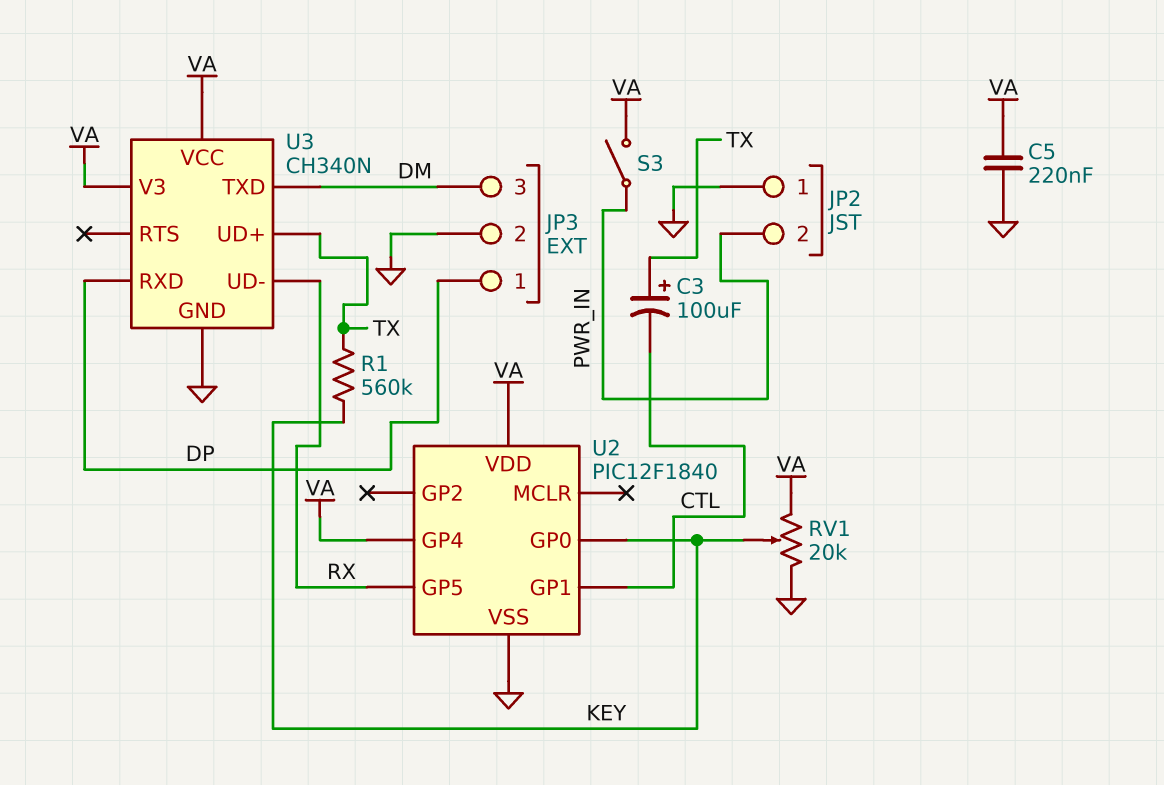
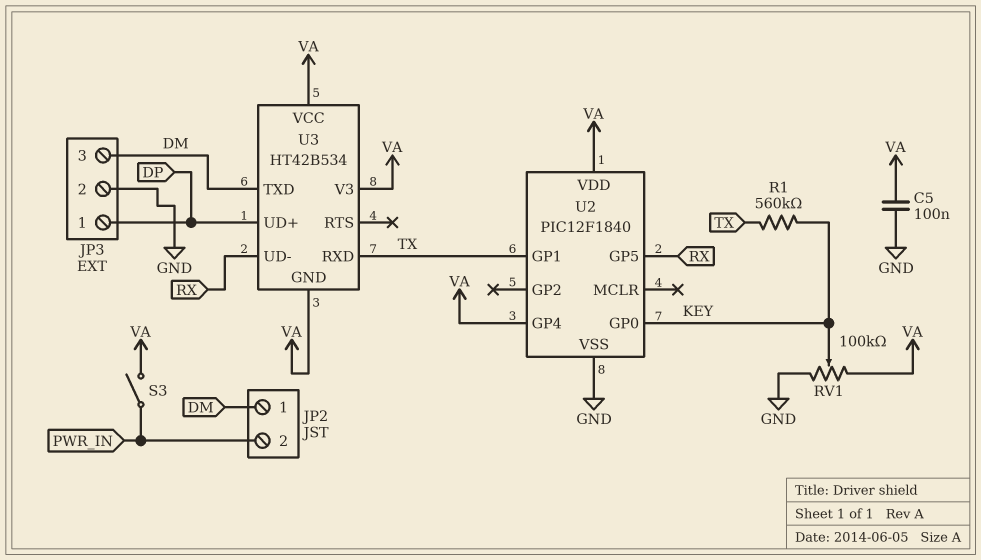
C3: 100uF (plus TX, minus CTL) -> none
C5: 220nF (GND, VA) -> 100nF (GND, VA)
JP2 pin 1: GND -> DM
RV1: 20k (GND, VA, wiper KEY) -> 100k (GND, VA, wiper KEY)
U2 pin GP1: CTL -> TX
U3: CH340N -> HT42B534
U3 pin GND: GND -> VA
U3 pin RXD: DP -> TX
U3 pin UD+: TX -> DP

